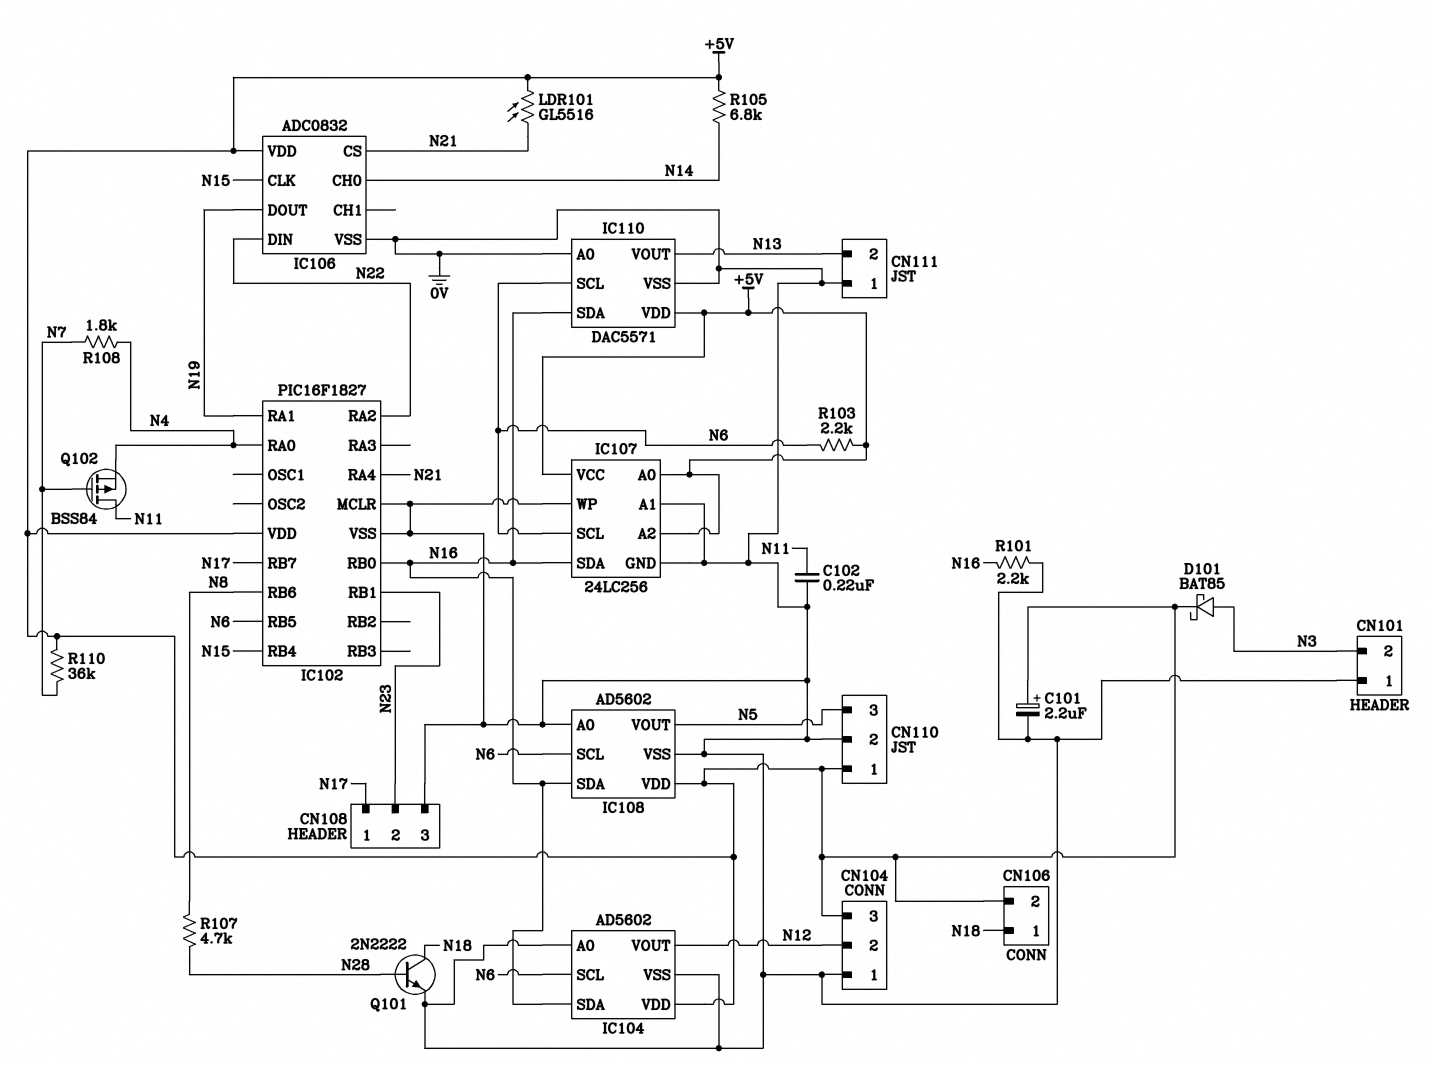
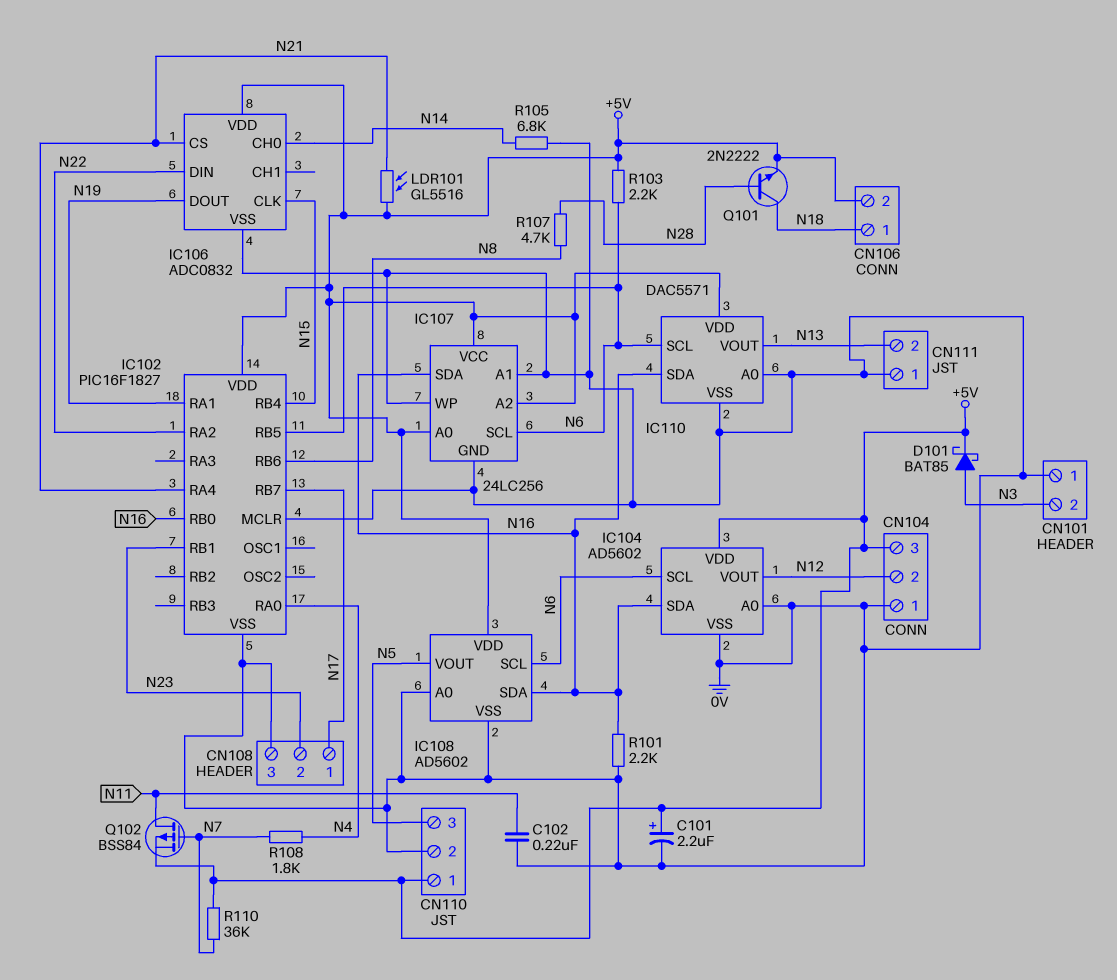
Q101: NPN 2N2222 (B N28, C N18, E 0V) -> NPN 2N2222 (B N28, C N18, E +5V)
Q102: PMOS BSS84 (G N7, D N11, S N4) -> PMOS BSS84 (G N7, D N11, S +5V)
R105: 6.8k (+5V, N14) -> 6.8k (0V, N14)

